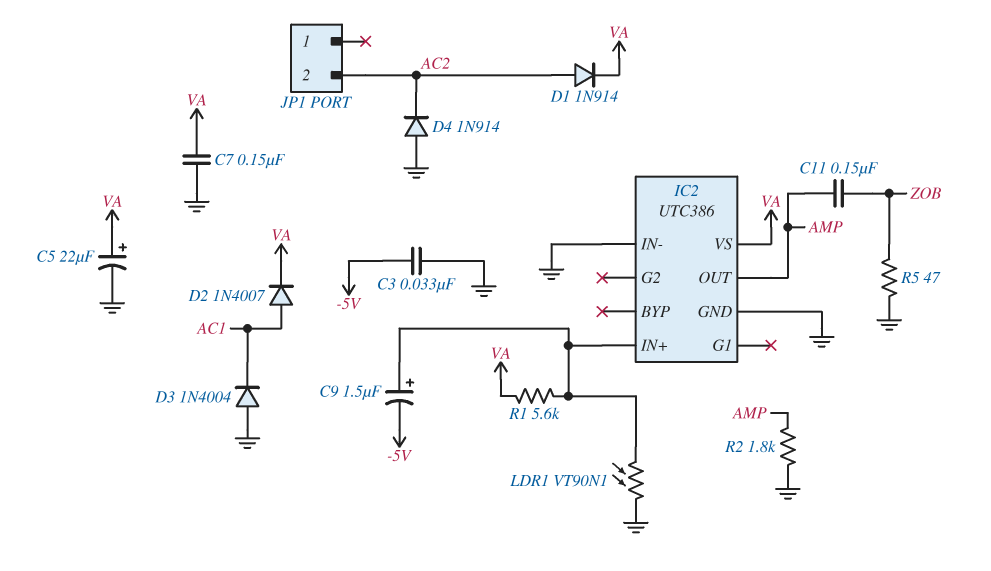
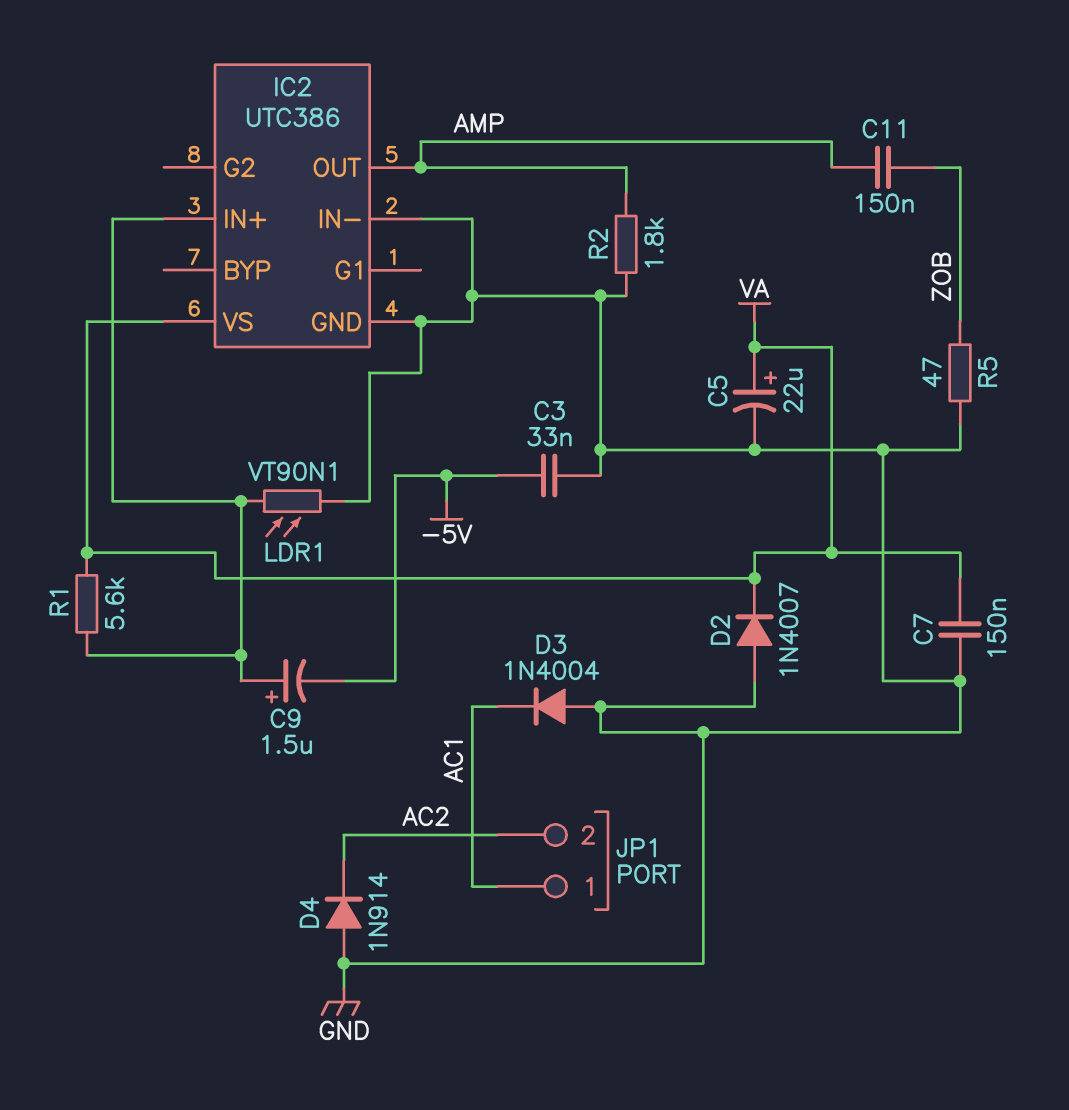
D1: diode 1N914 (A AC2, K VA) -> none
D2: diode 1N4007 (A AC1, K VA) -> diode 1N4007 (A GND, K VA)
JP1 pin 1: none -> AC1

